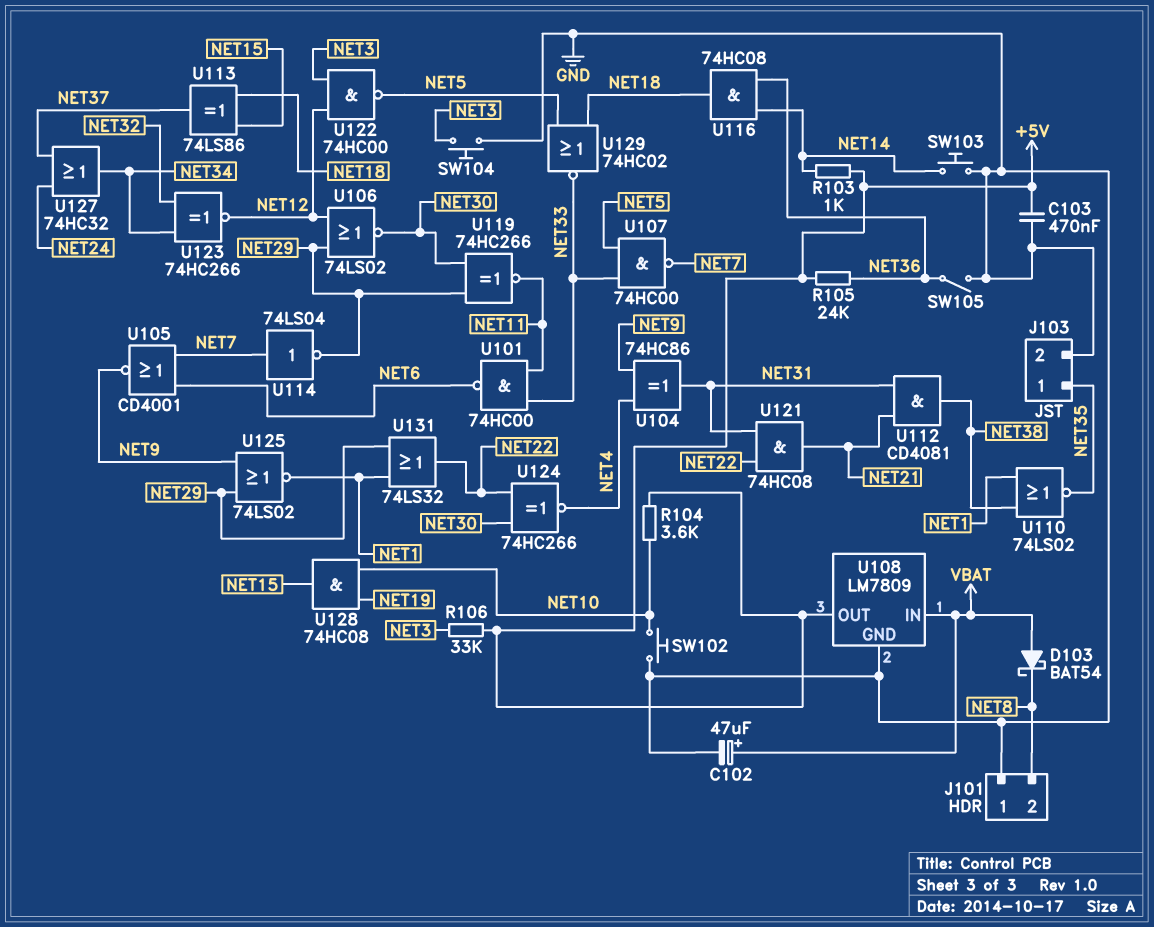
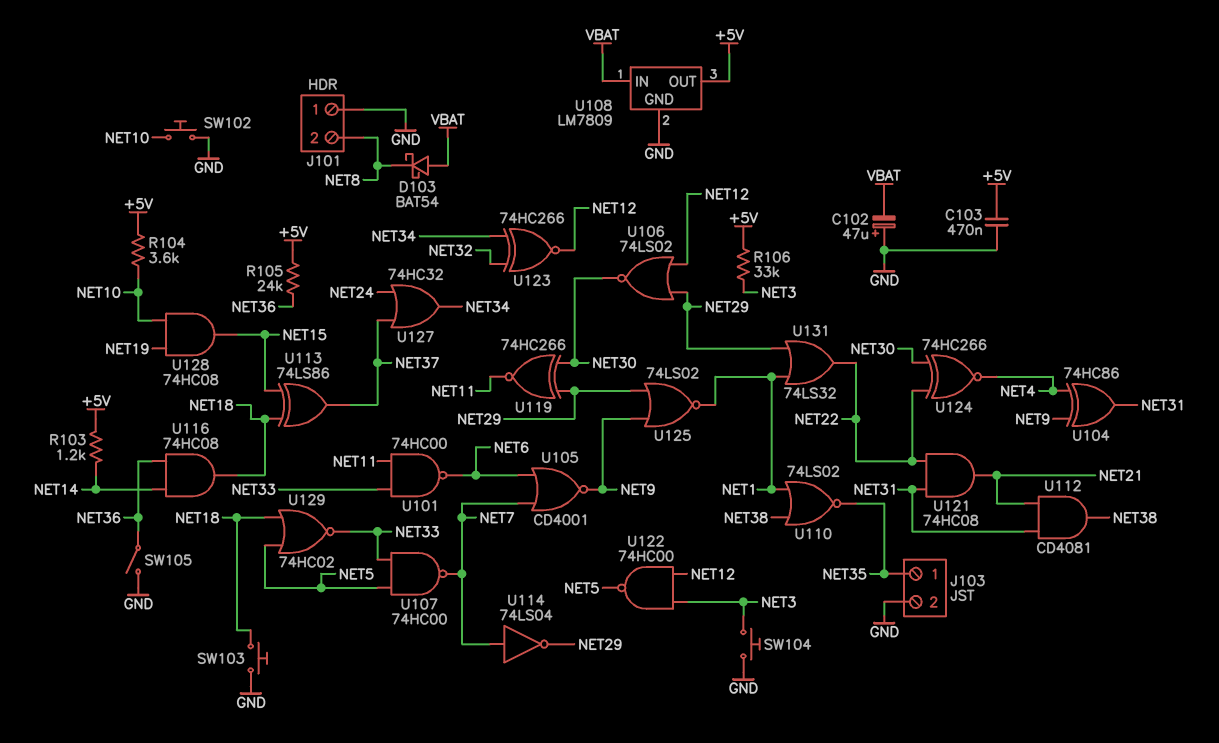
C102: 47uF (plus VBAT, minus GND) -> 47uF (plus GND, minus VBAT)
R103: 1k (+5V, NET14) -> 1.2k (+5V, NET14)
SW103: button (GND, NET14) -> button (GND, NET18)

